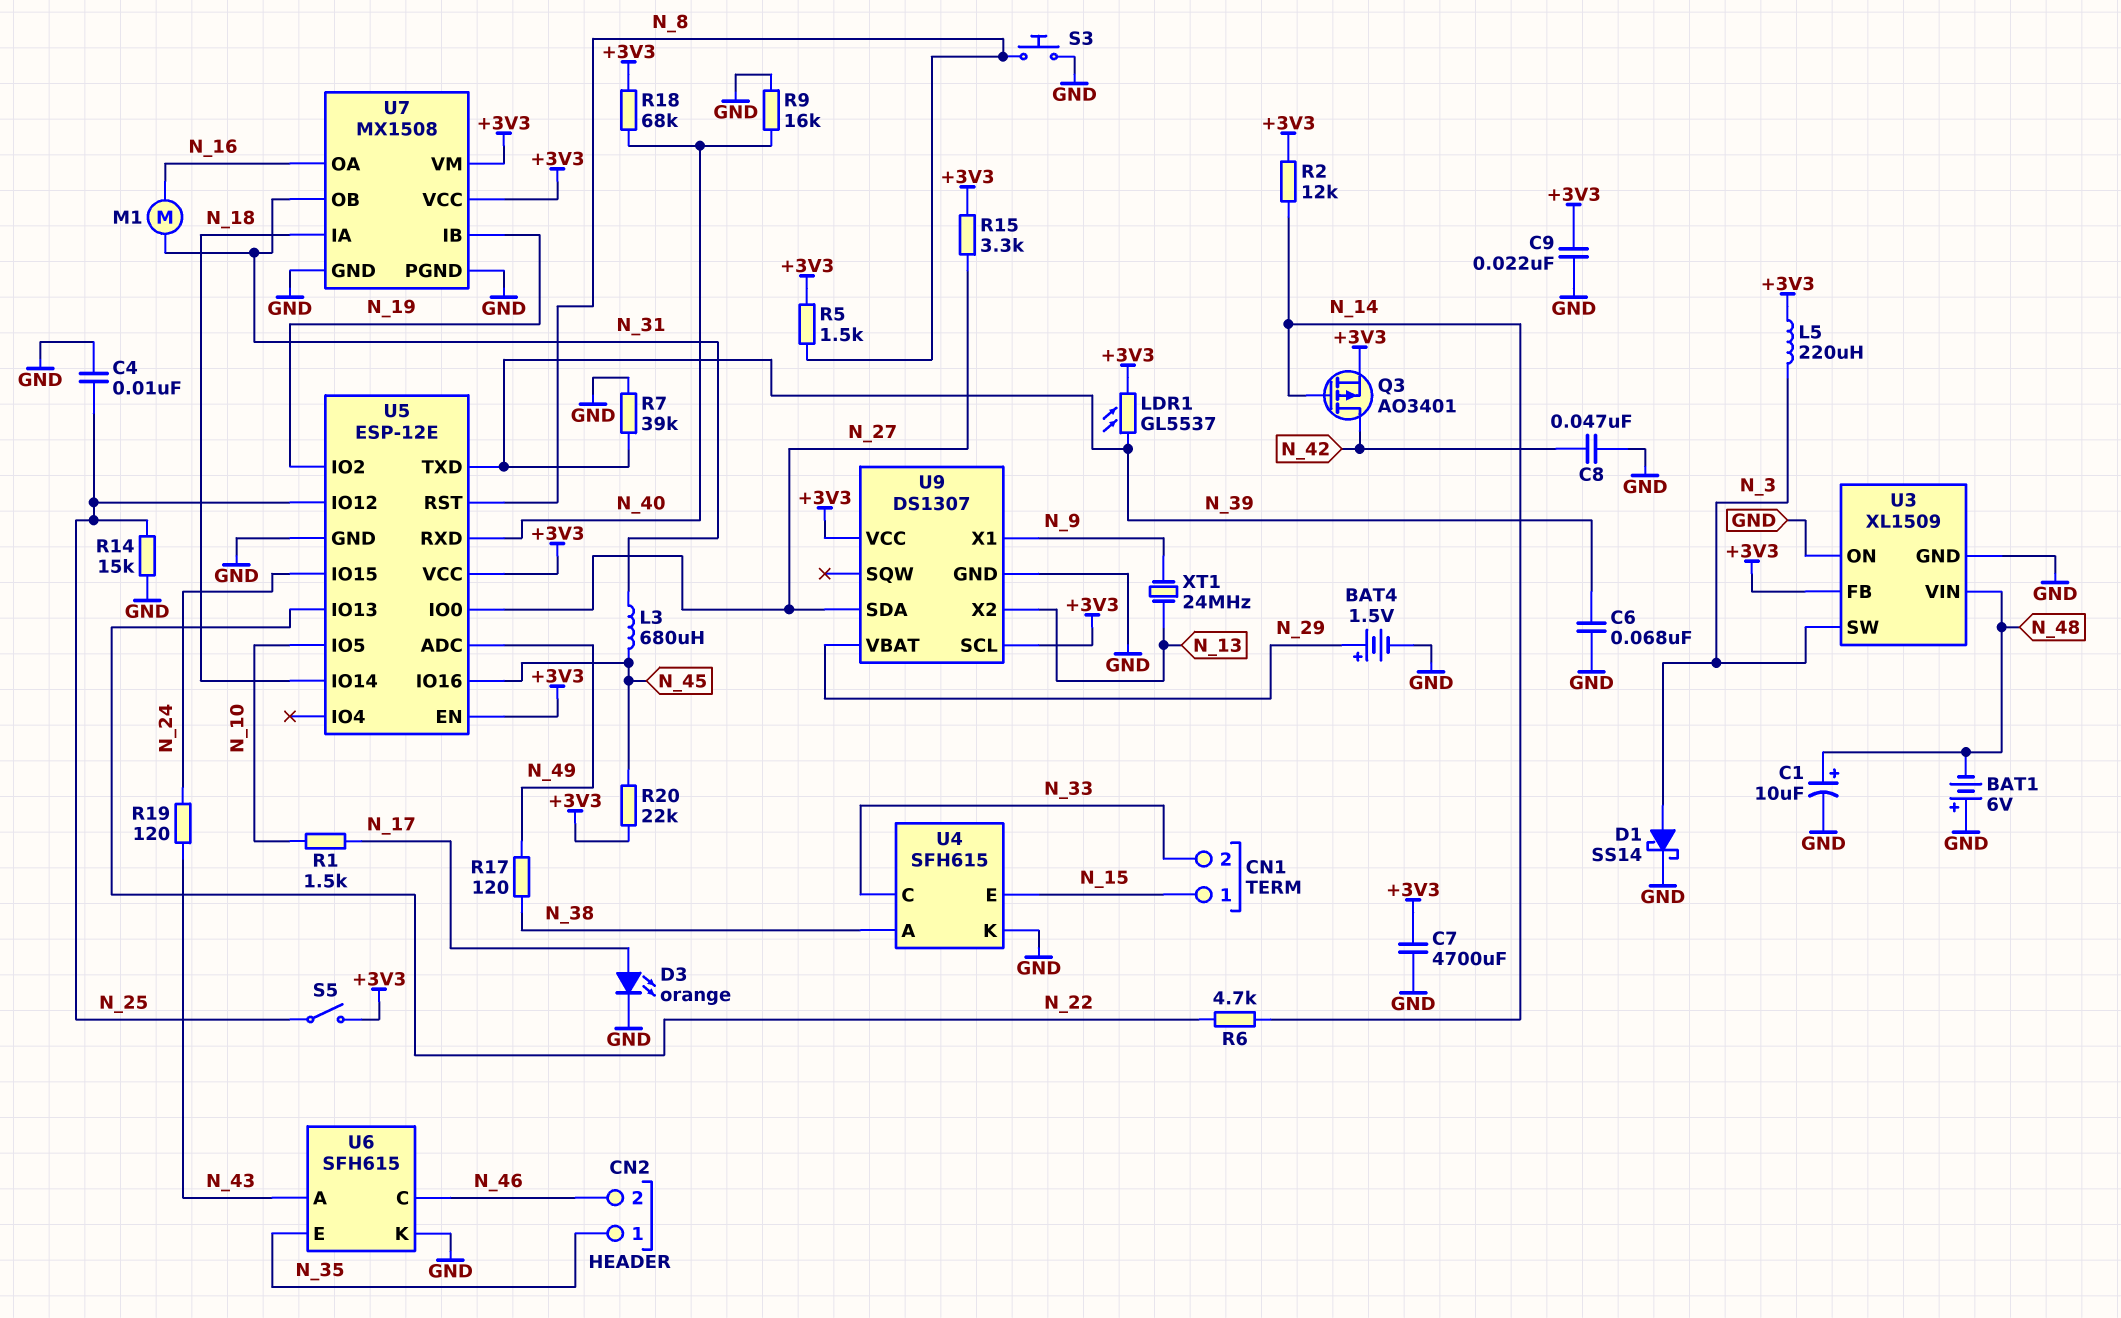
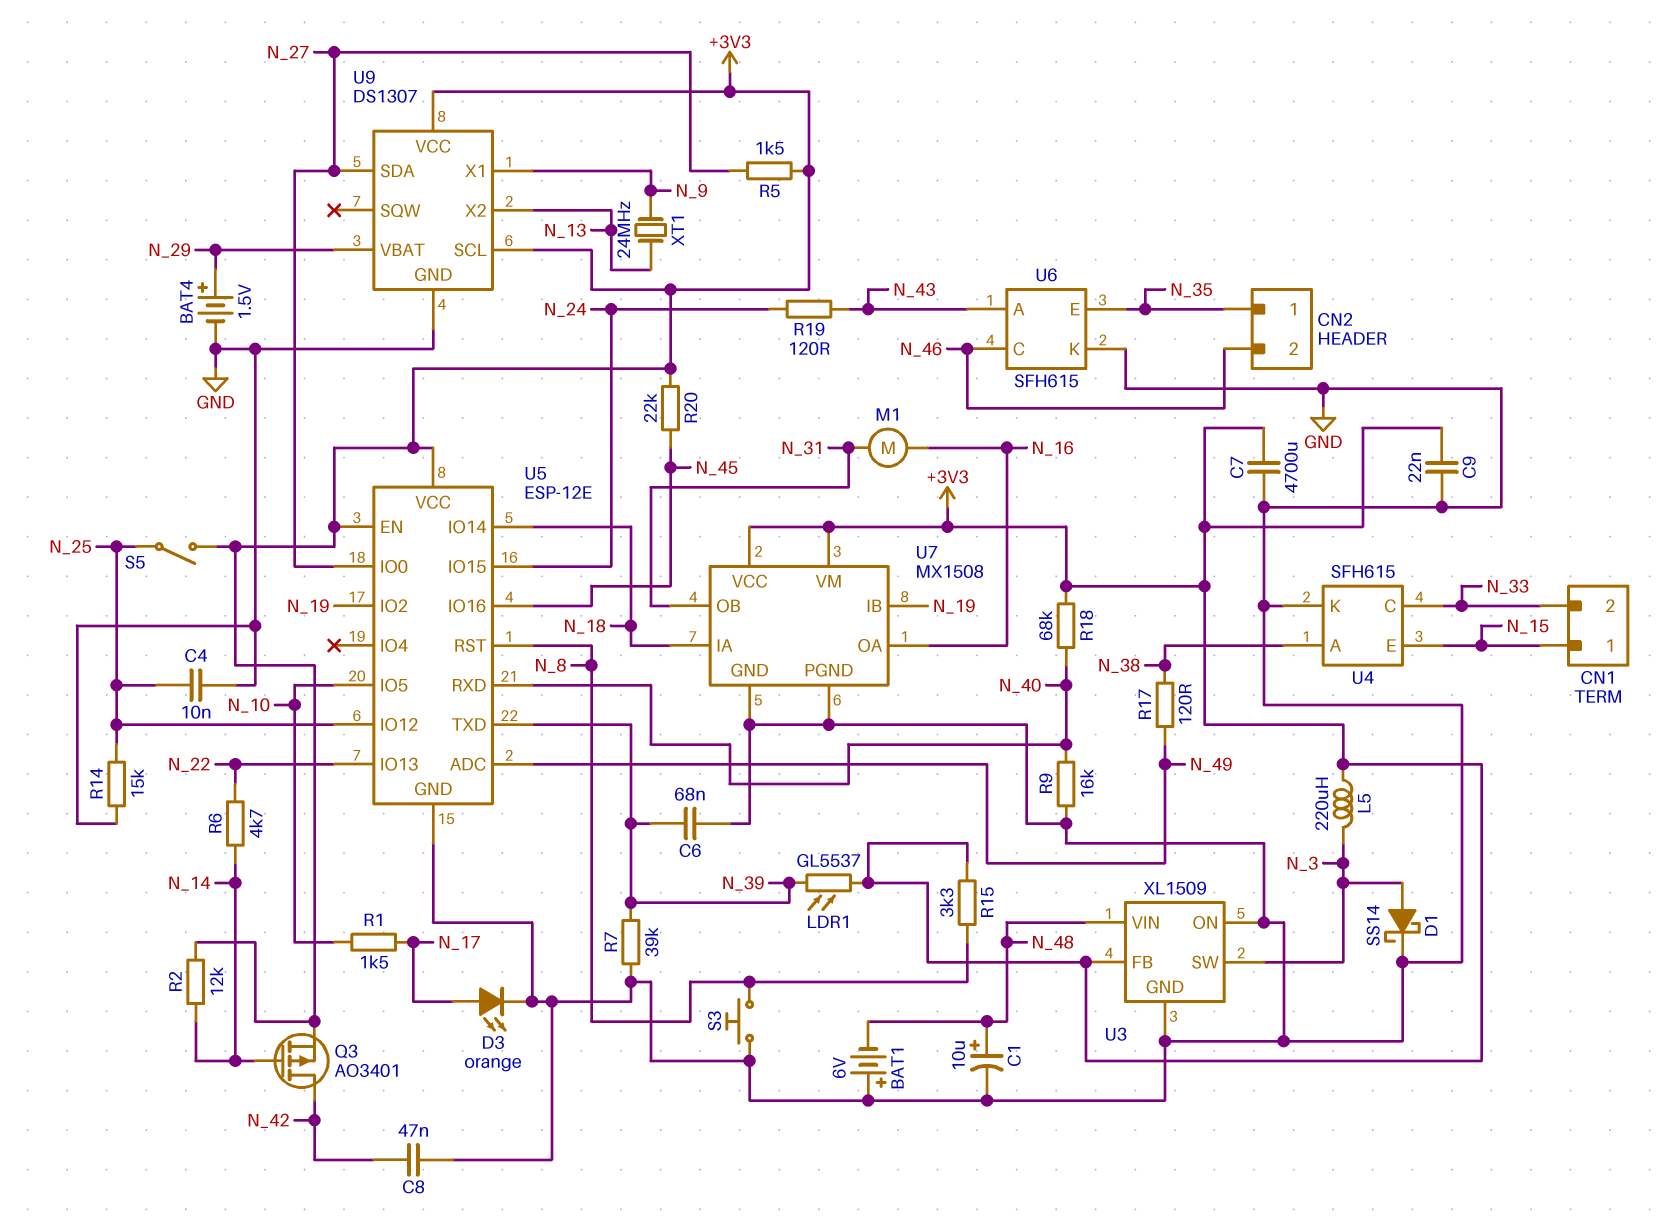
L3: 680uH (N_31, N_45) -> none
R5: 1.5k (+3V3, N_8) -> 1.5k (+3V3, N_27)
R15: 3.3k (+3V3, N_27) -> 3.3k (+3V3, N_8)

